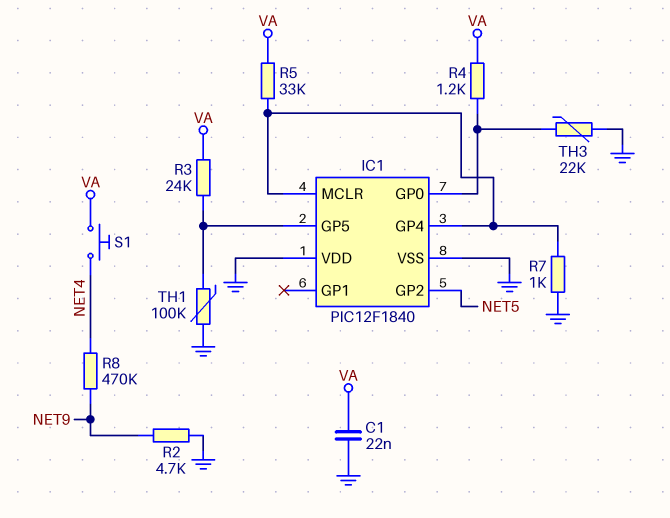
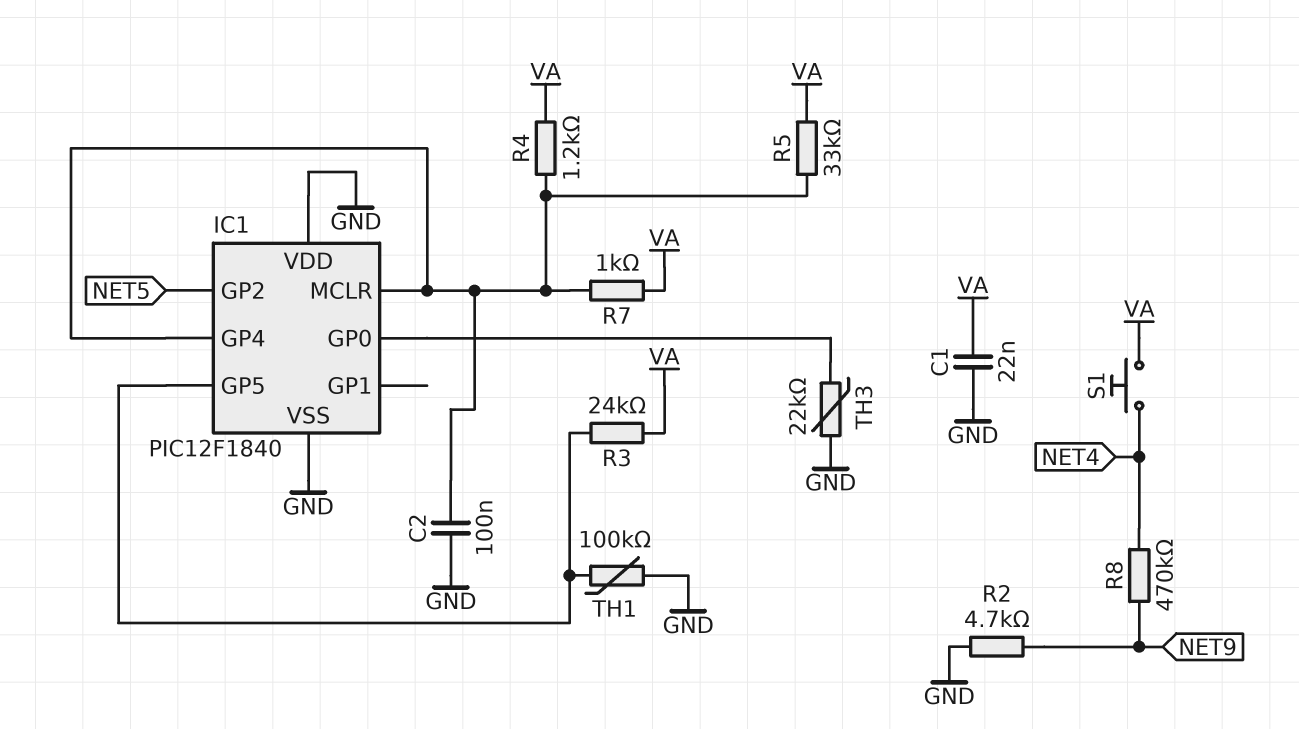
C2: none -> 100nF (GND, IC1/GP4)
R4: 1.2k (IC1/GP0, VA) -> 1.2k (IC1/GP4, VA)
R7: 1k (GND, IC1/GP4) -> 1k (IC1/GP4, VA)

